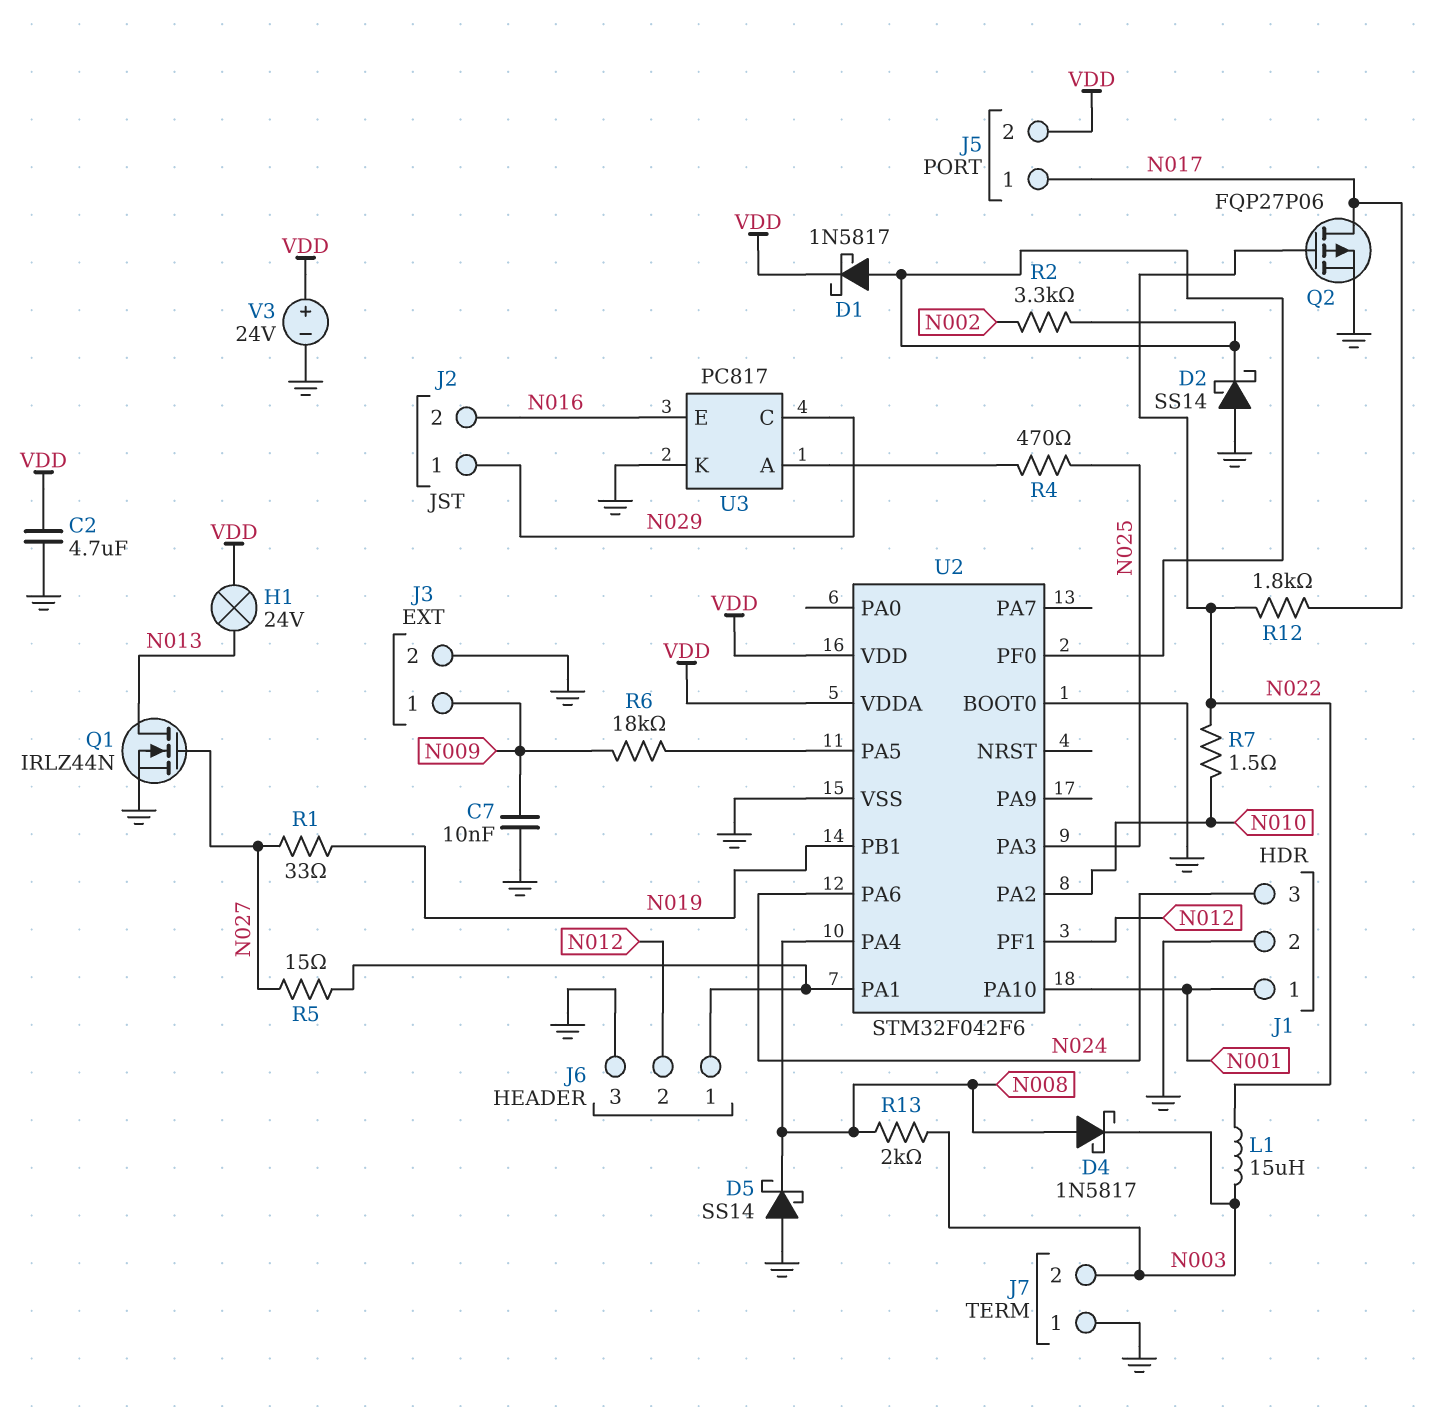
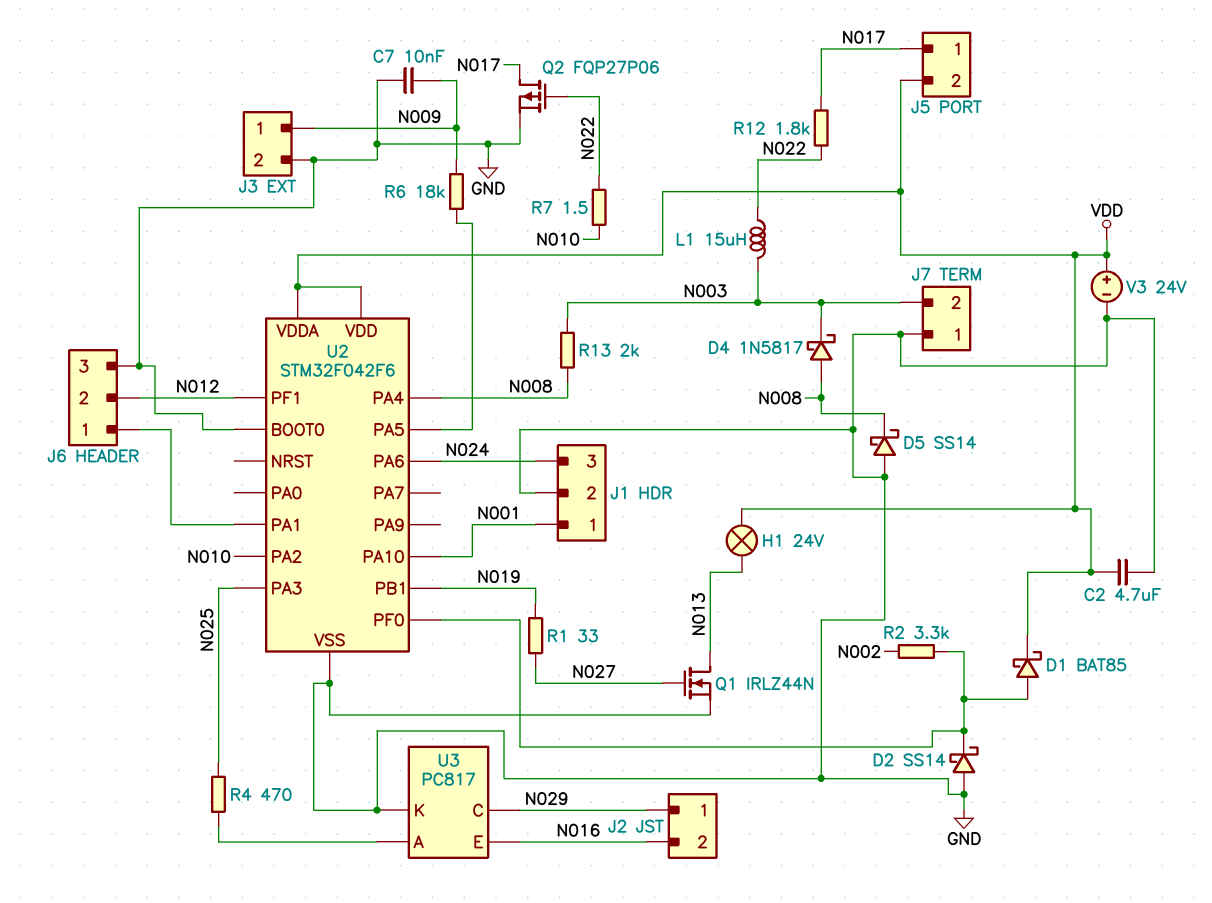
D1: schottky 1N5817 (A U2/PF0, K VDD) -> schottky BAT85 (A U2/PF0, K VDD)
R5: 15 (J6/1, N027) -> none

